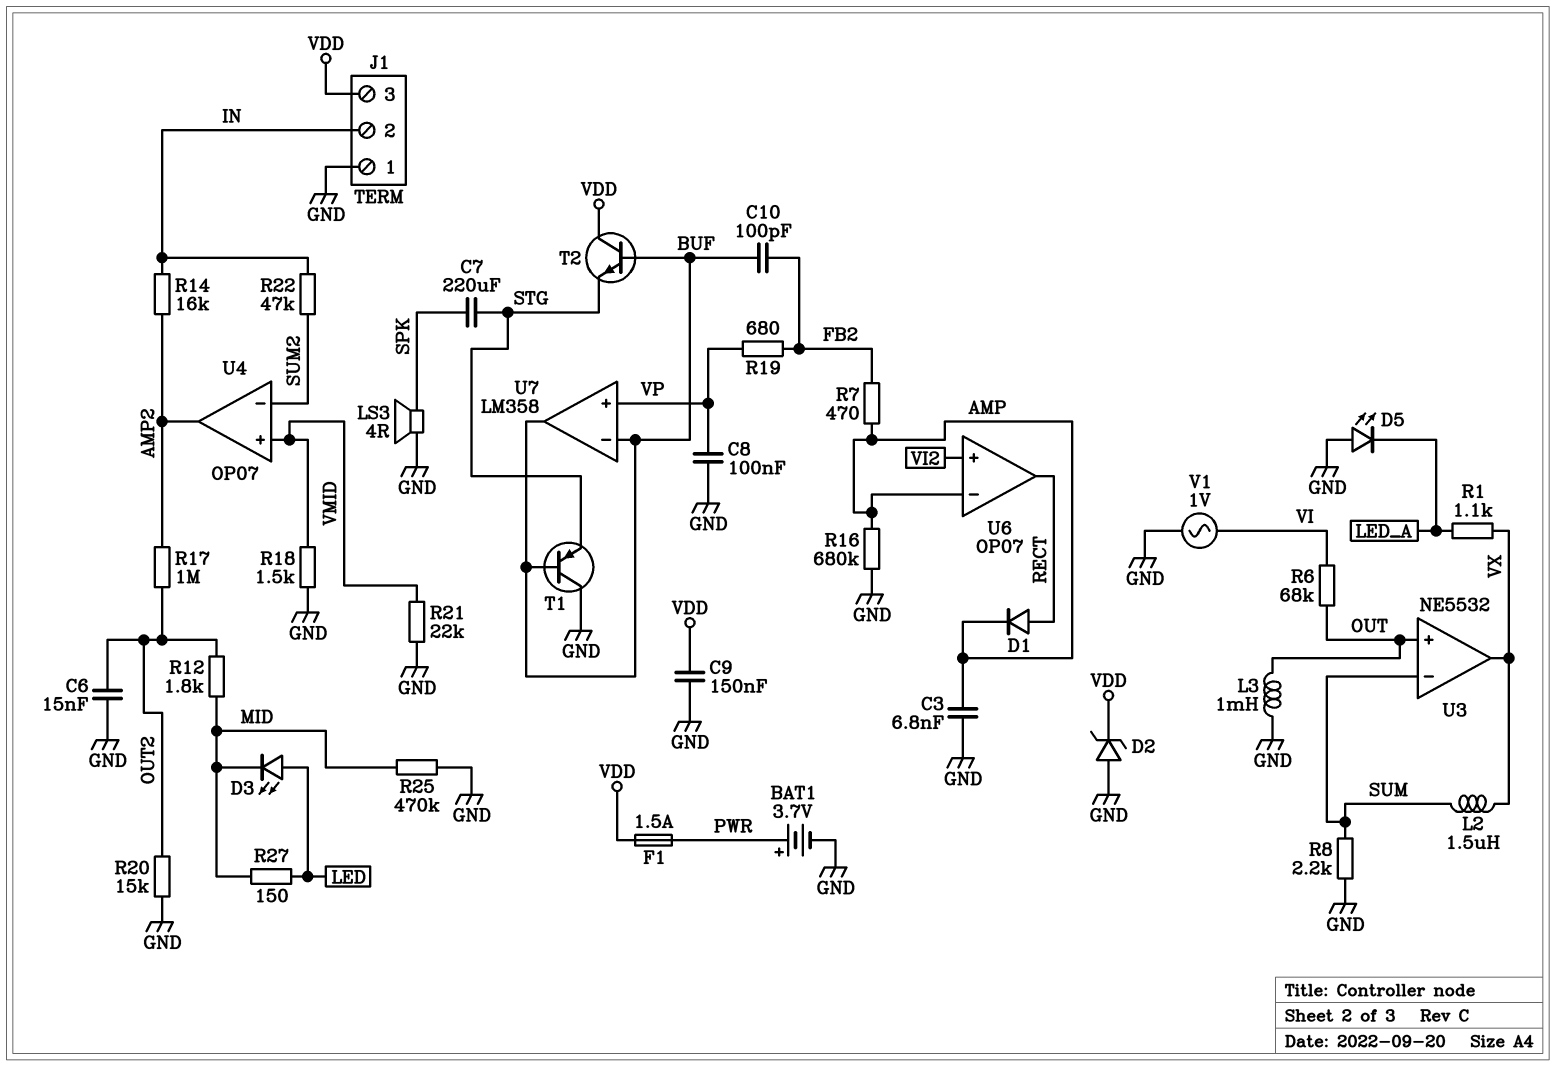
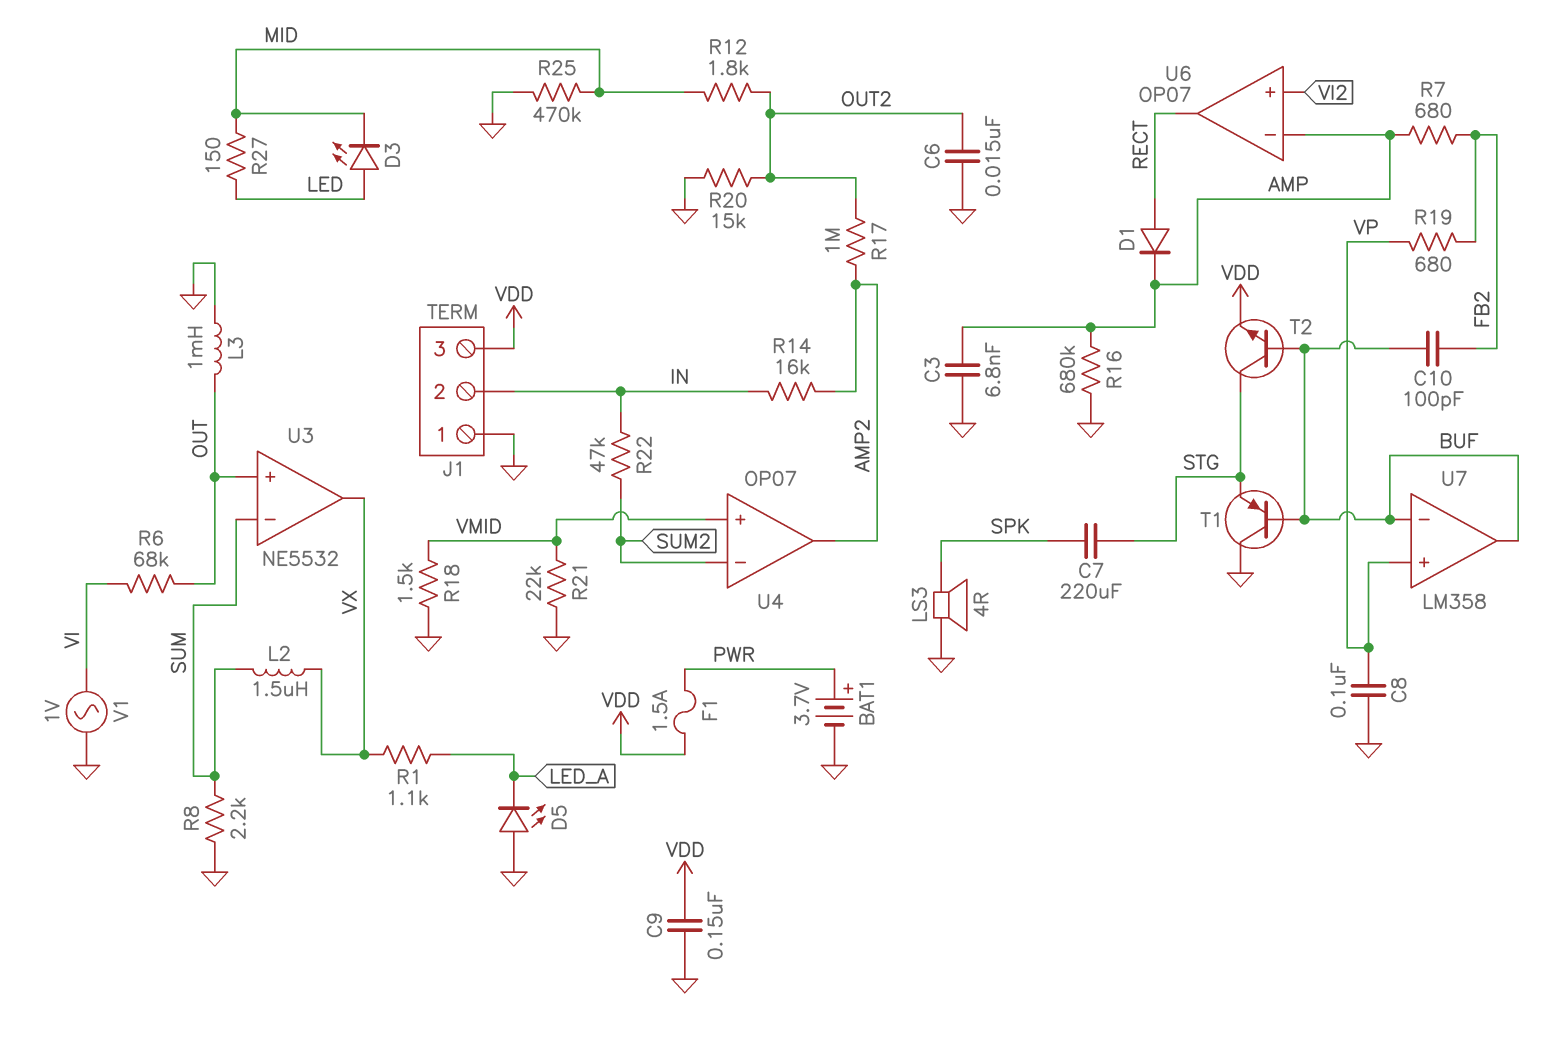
D2: zener (A GND, K VDD) -> none
R7: 470 (AMP, FB2) -> 680 (AMP, FB2)
T2: NPN (B BUF, C VDD, E STG) -> NPN (B BUF, C STG, E VDD)

